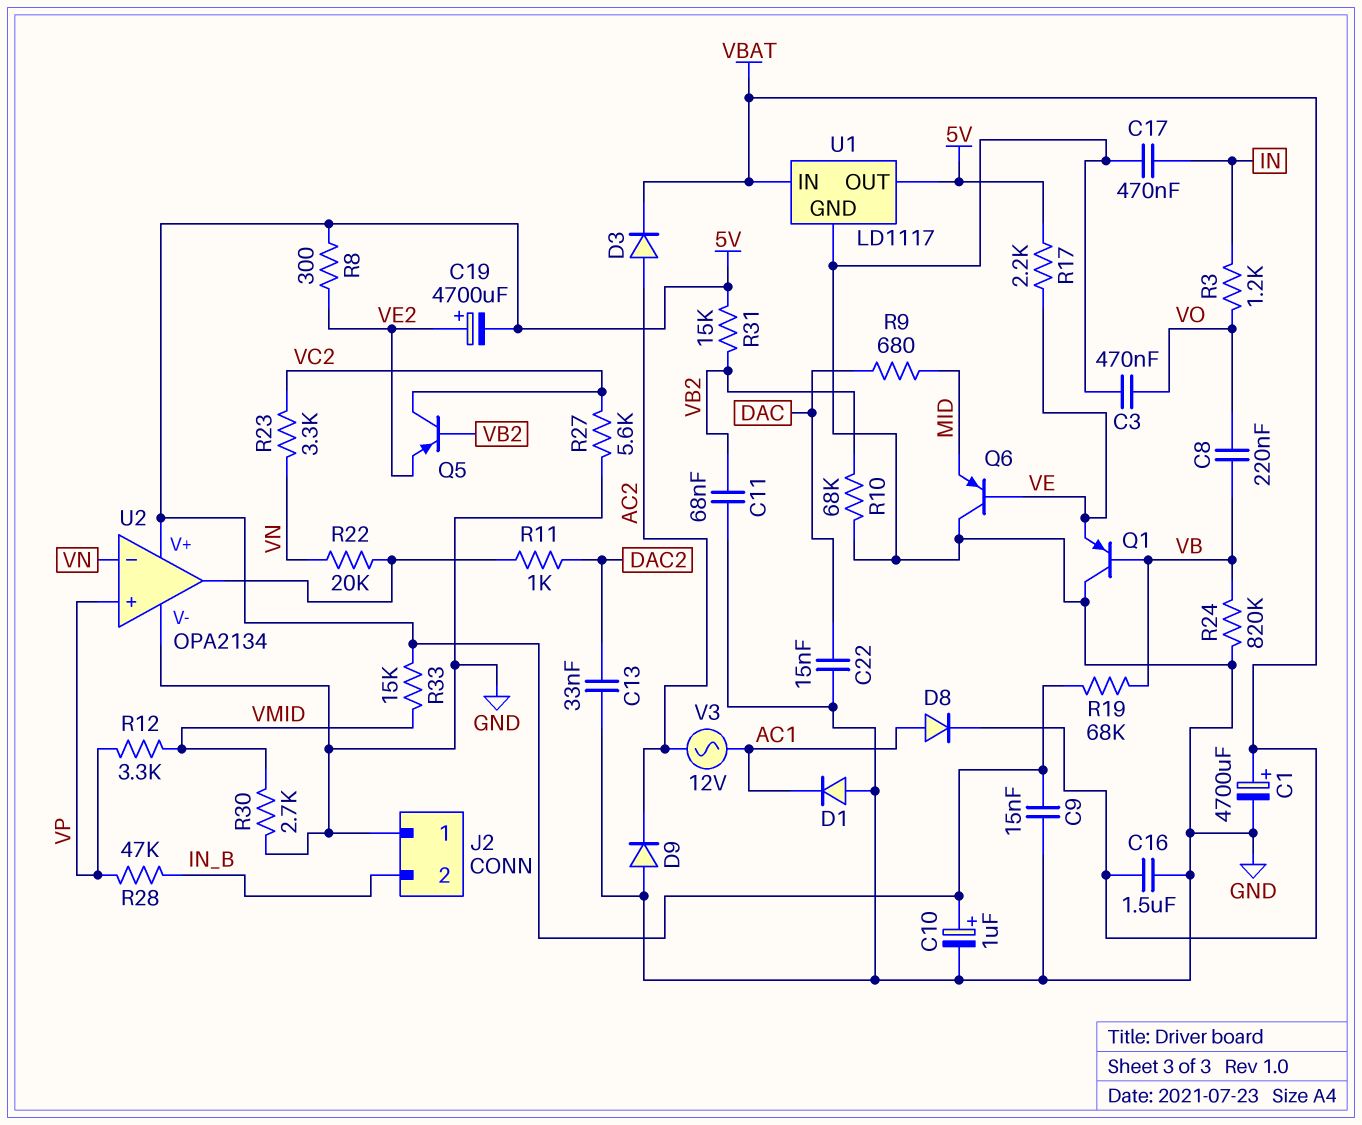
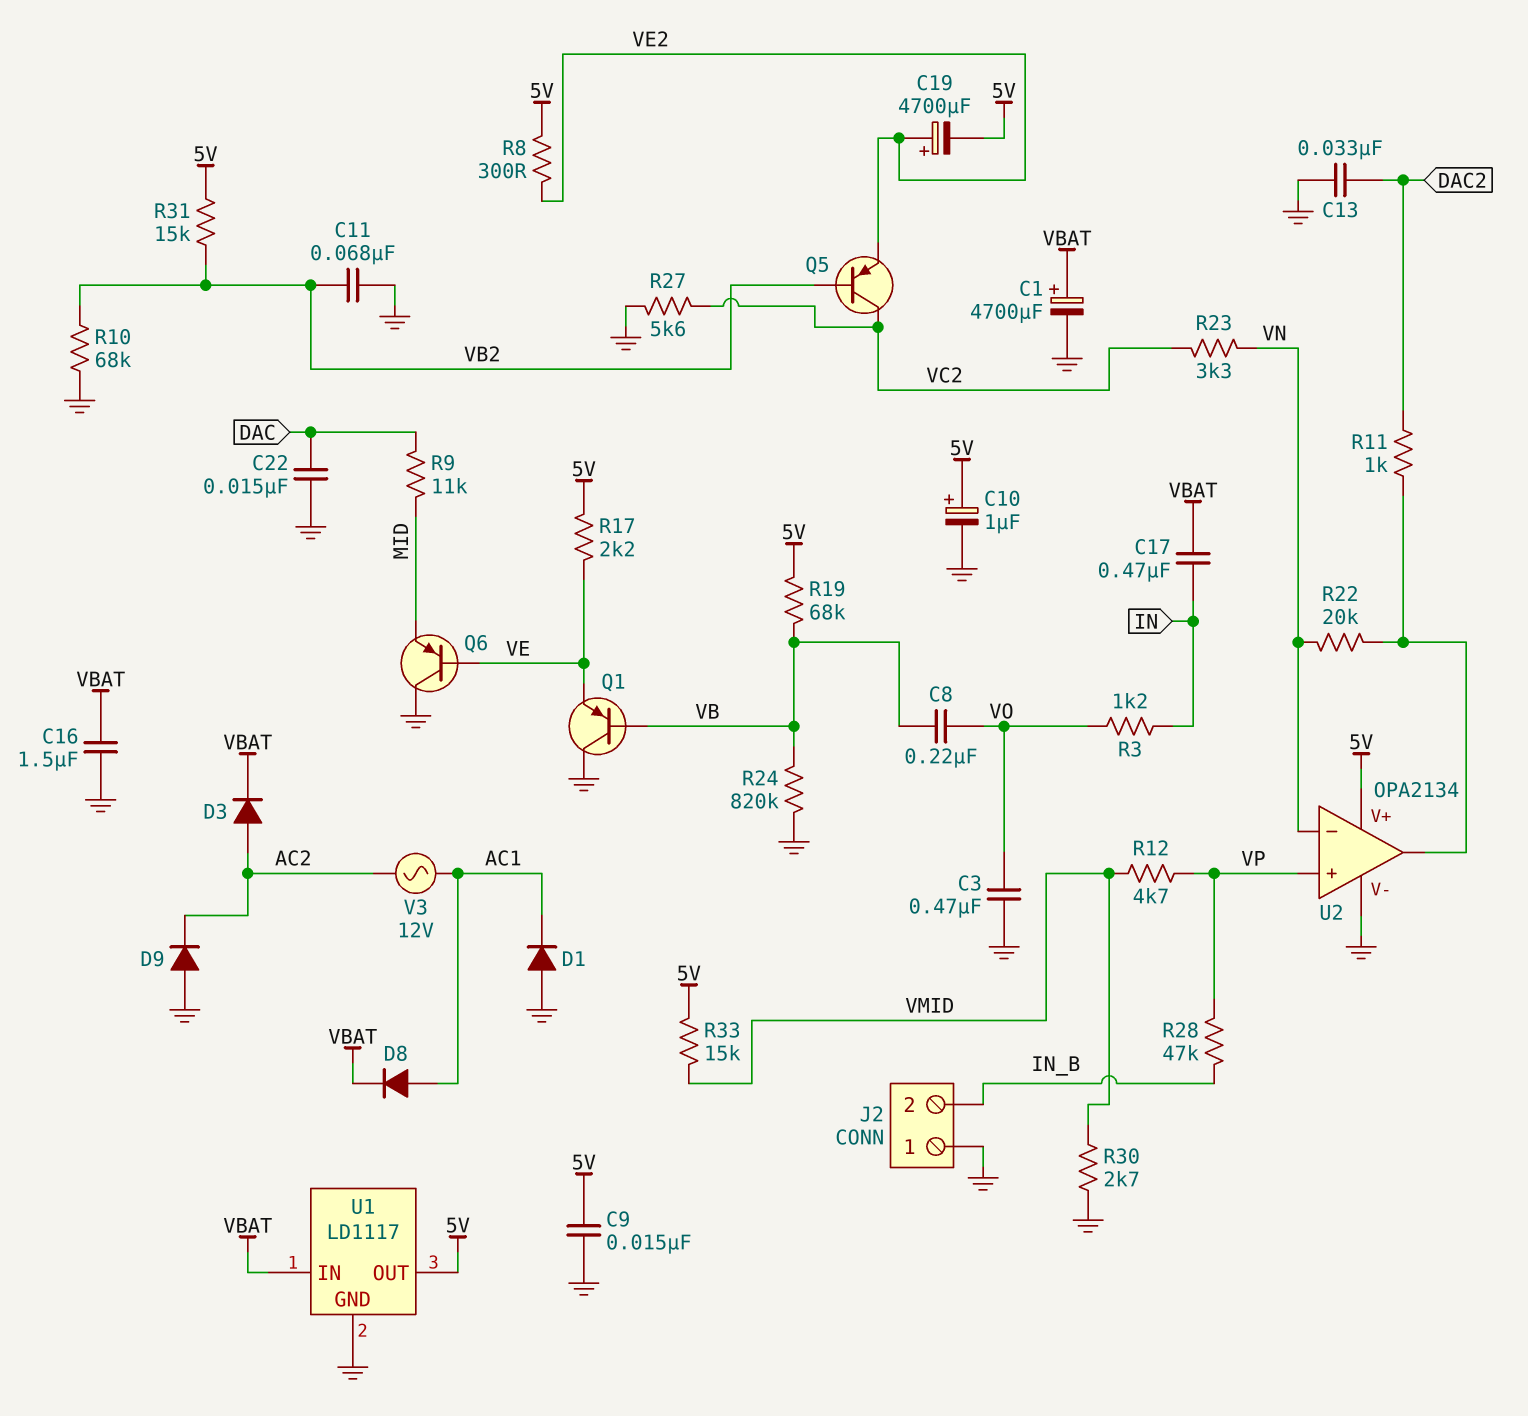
C17: 470nF (GND, IN) -> 470nF (IN, VBAT)
R9: 680 (DAC, MID) -> 11k (DAC, MID)
R12: 3.3k (VMID, VP) -> 4.7k (VMID, VP)

